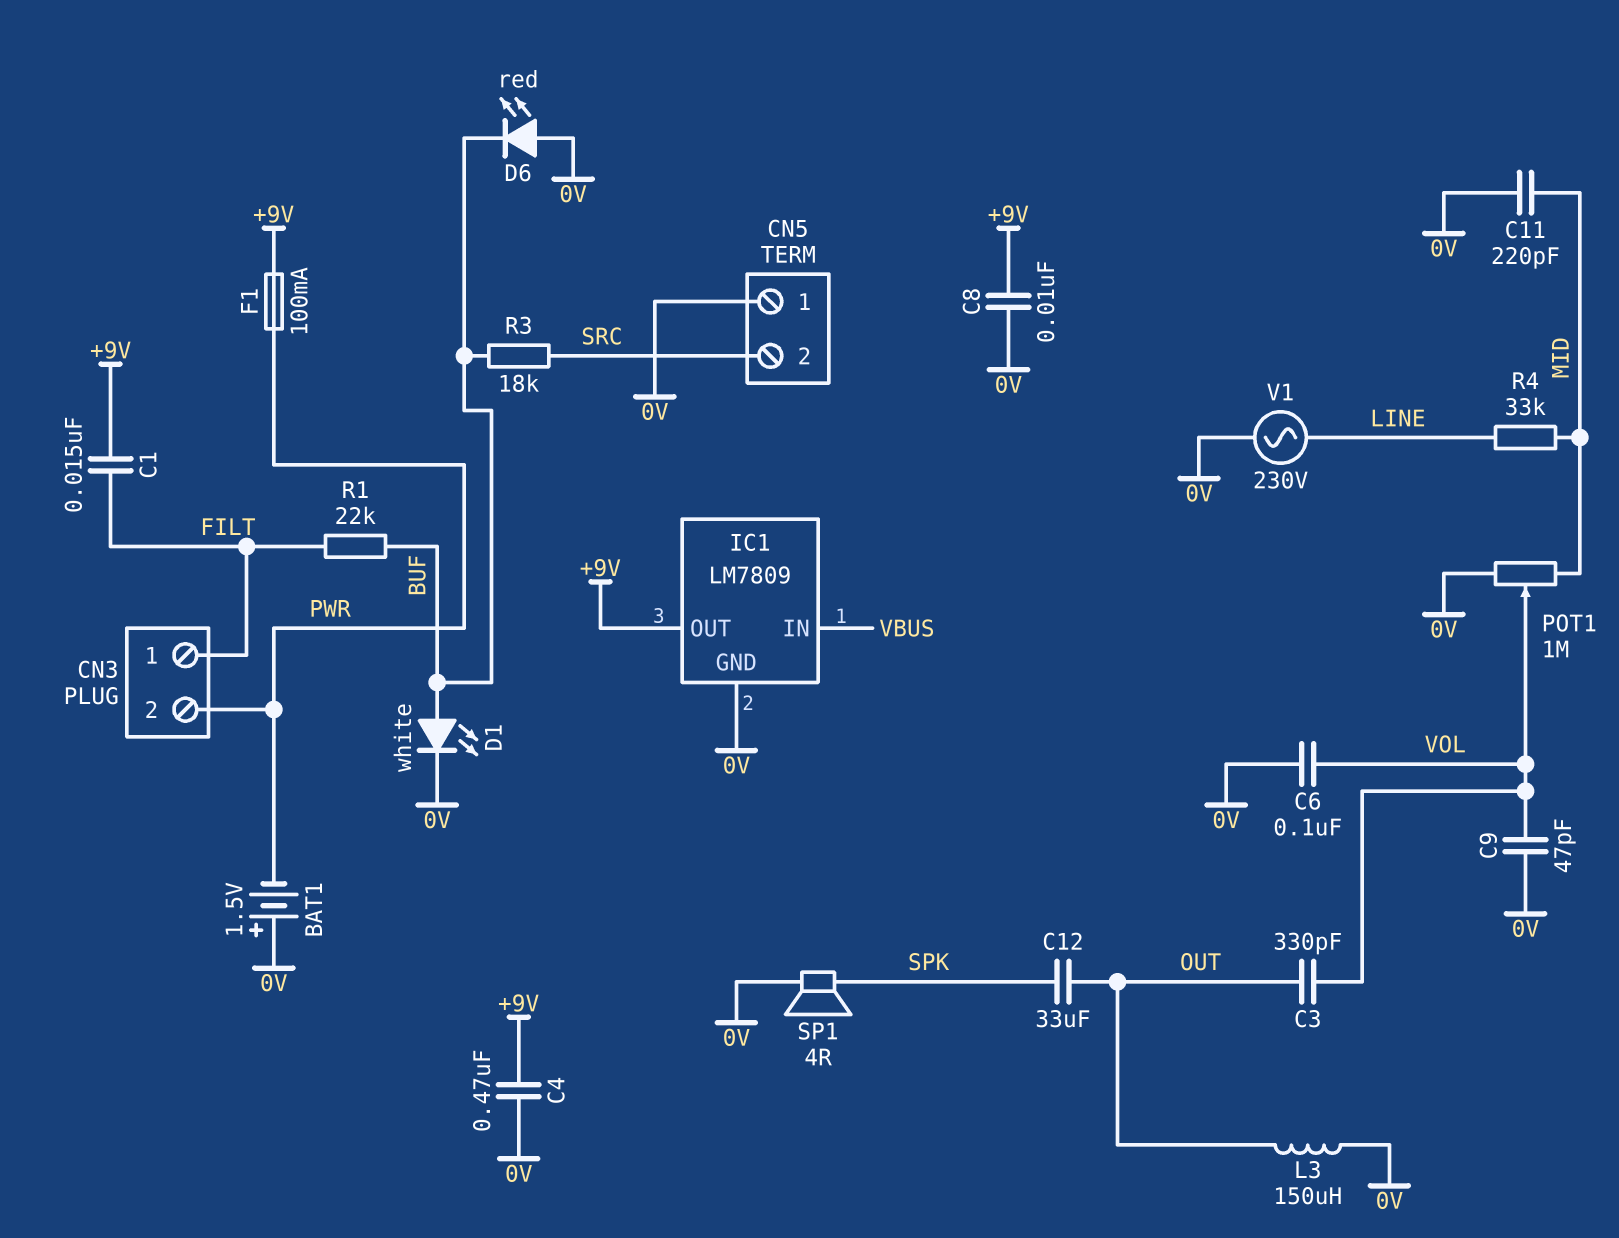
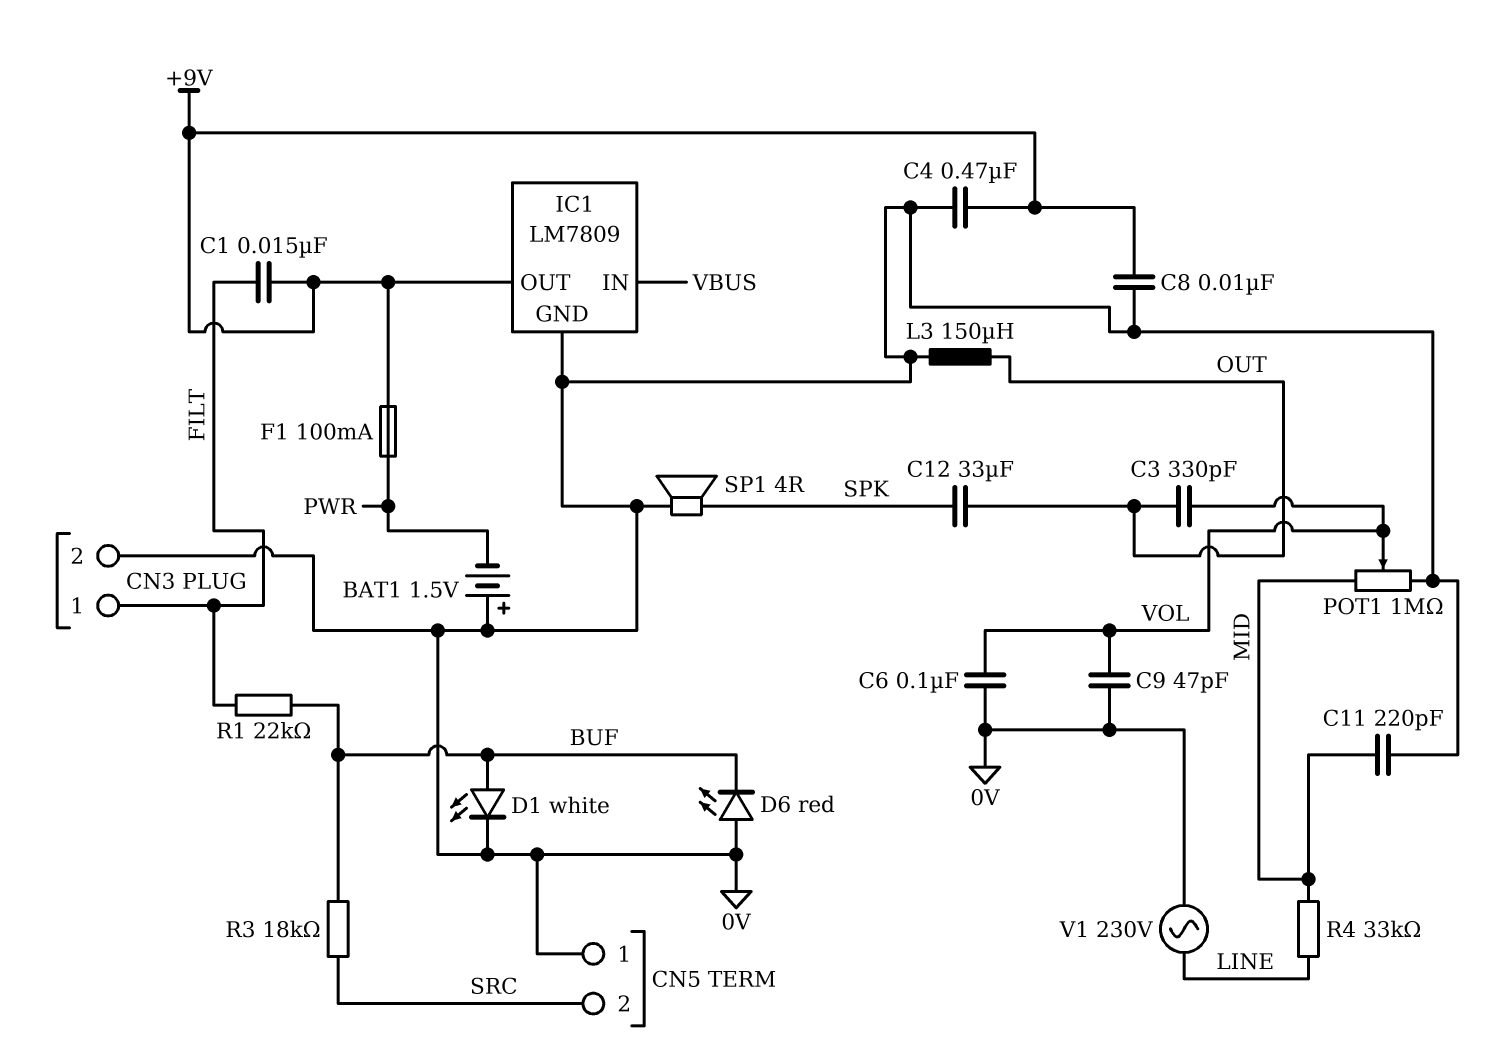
CN3 pin 2: PWR -> 0V

